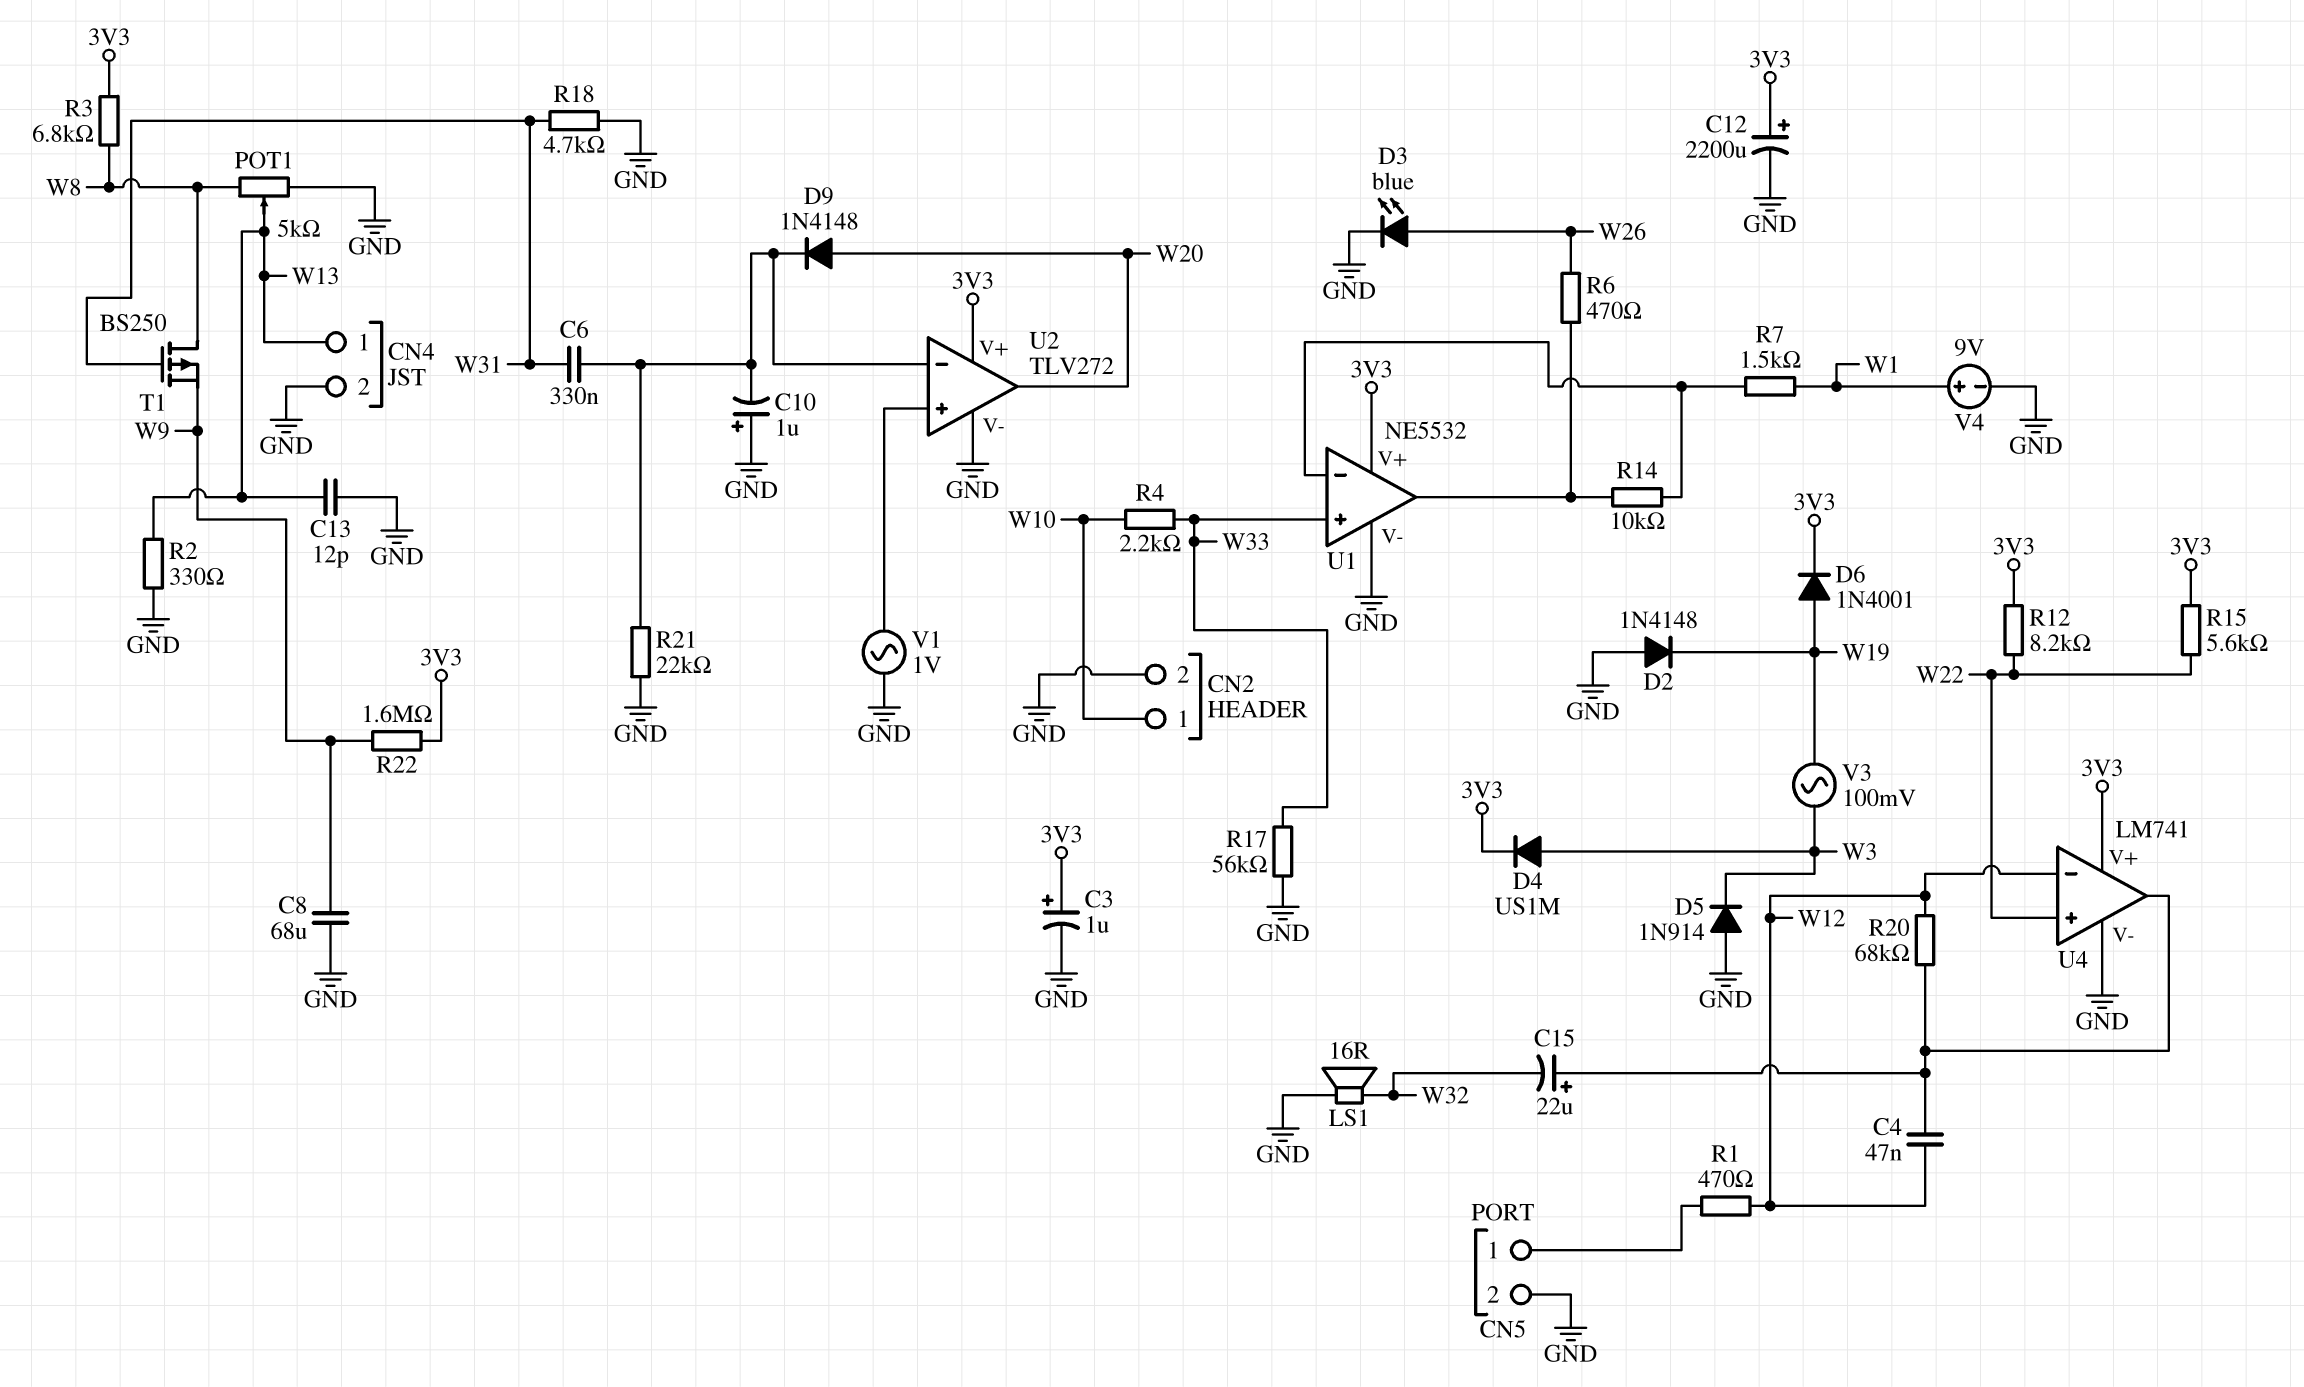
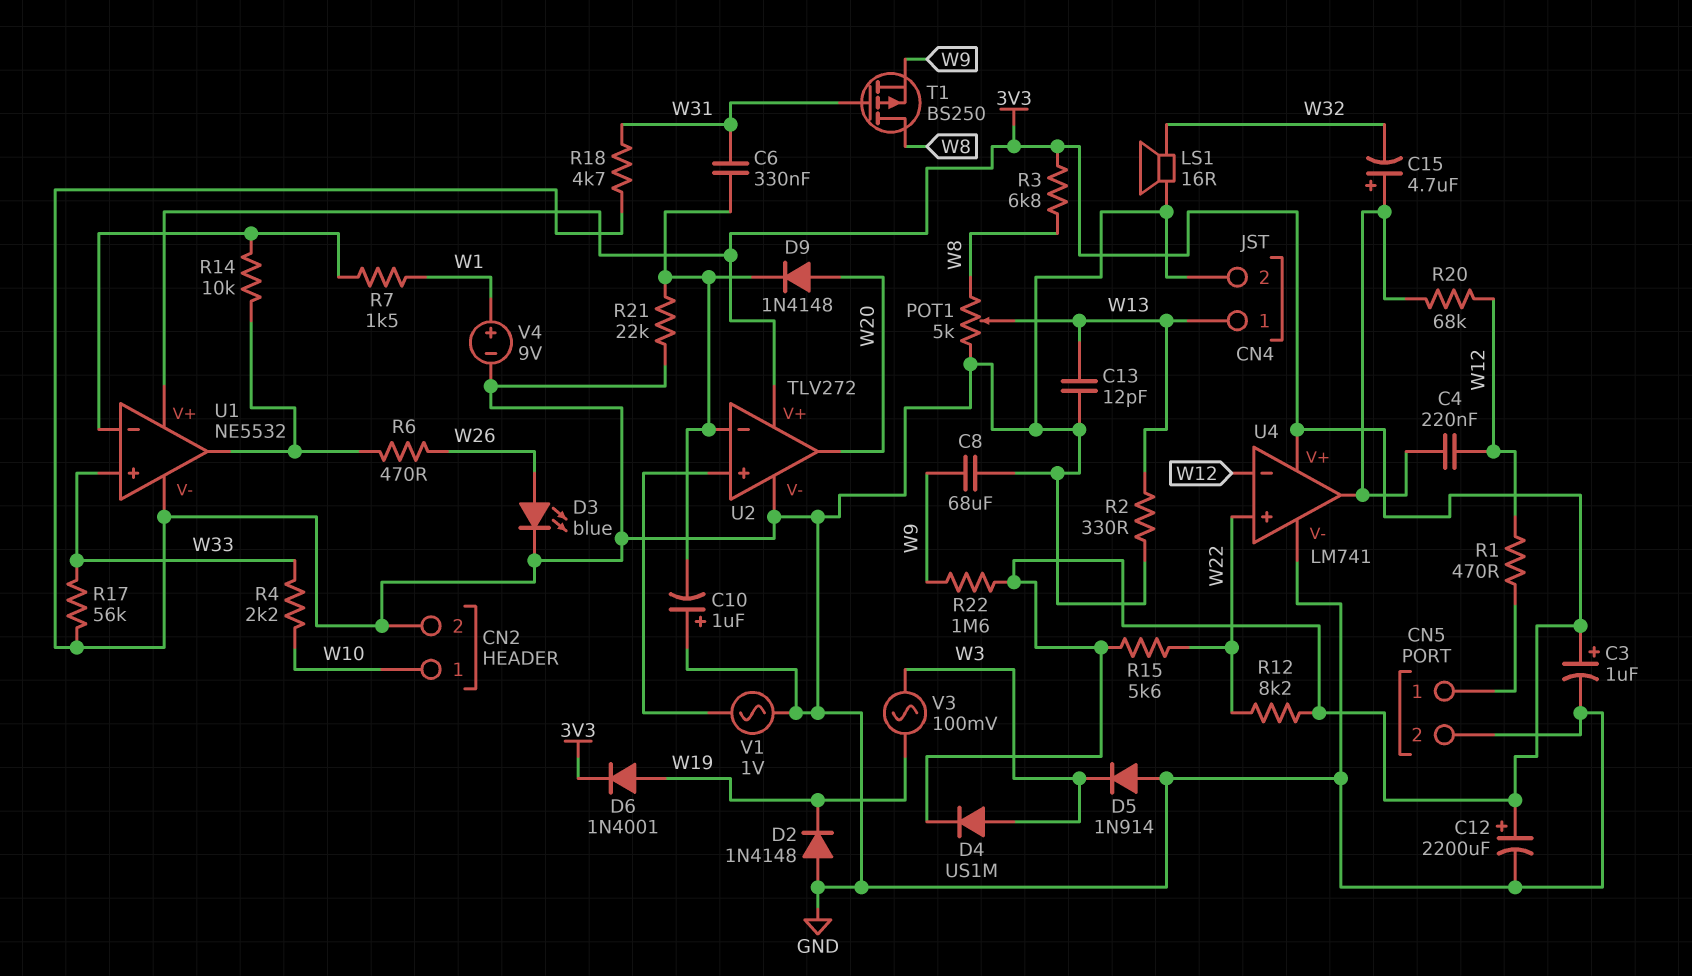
C4: 47nF (U4/out, W12) -> 220nF (U4/out, W12)
C15: 22uF (plus U4/out, minus W32) -> 4.7uF (plus U4/out, minus W32)

